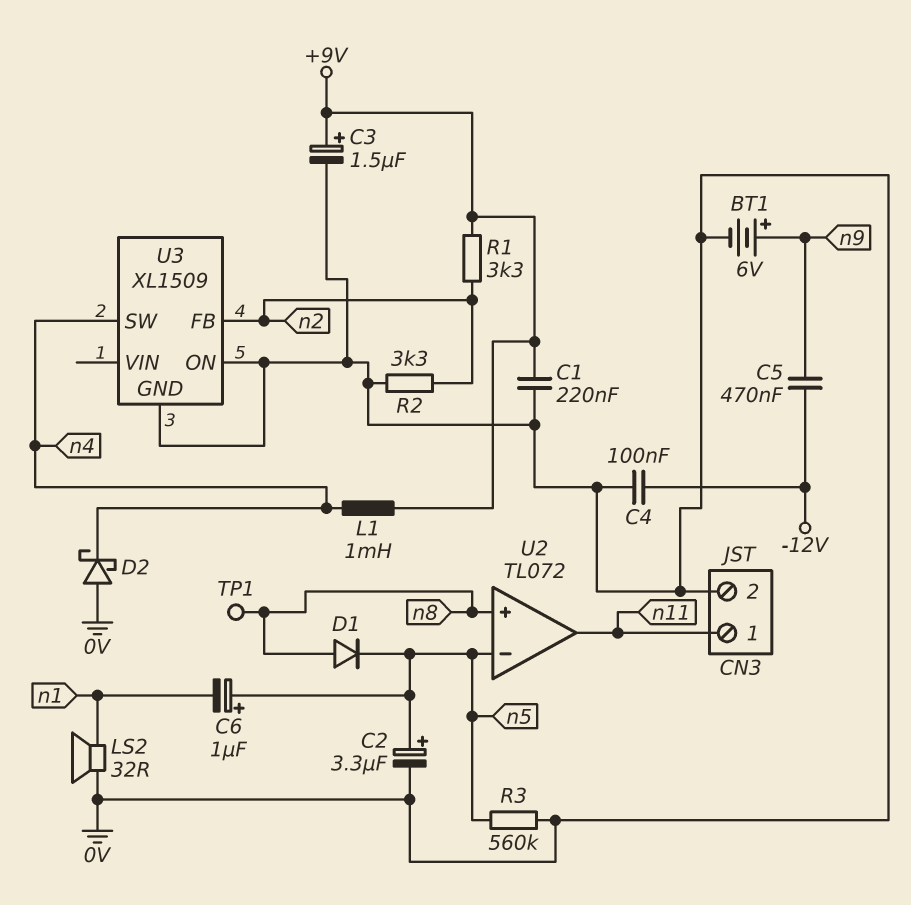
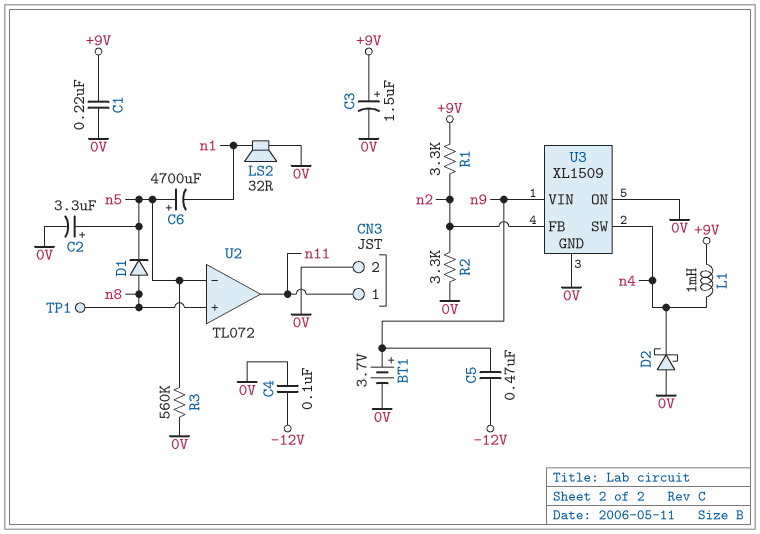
BT1: 6V (plus n9, minus 0V) -> 3.7V (plus n9, minus 0V)
C6: 1uF (plus n5, minus n1) -> 4700uF (plus n5, minus n1)
U3 pin VIN: none -> n9

